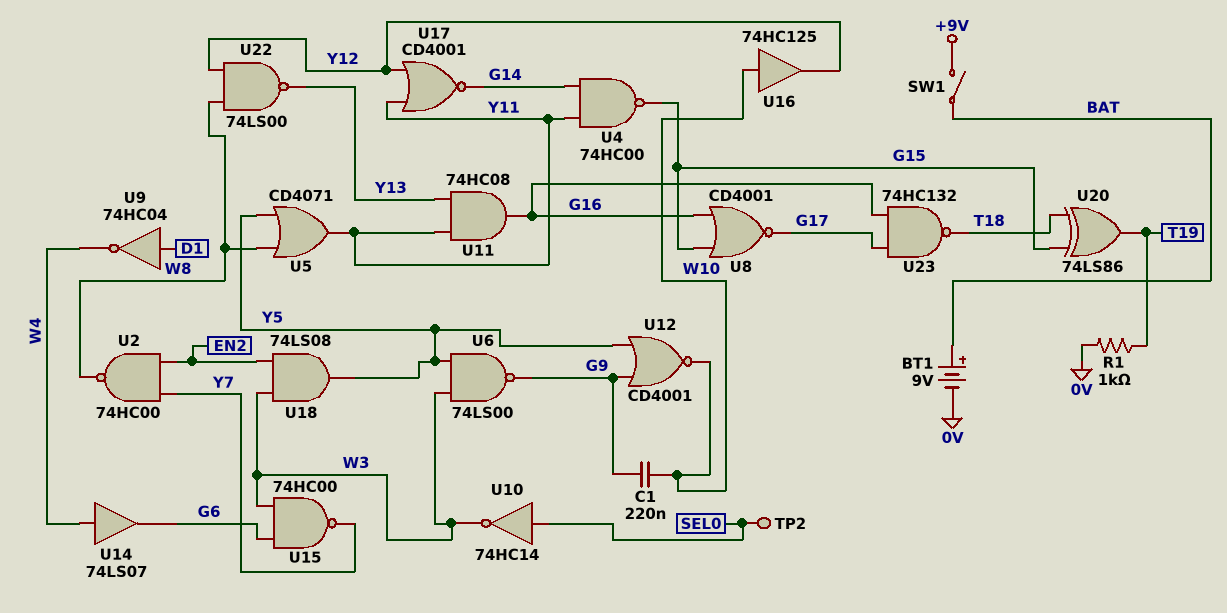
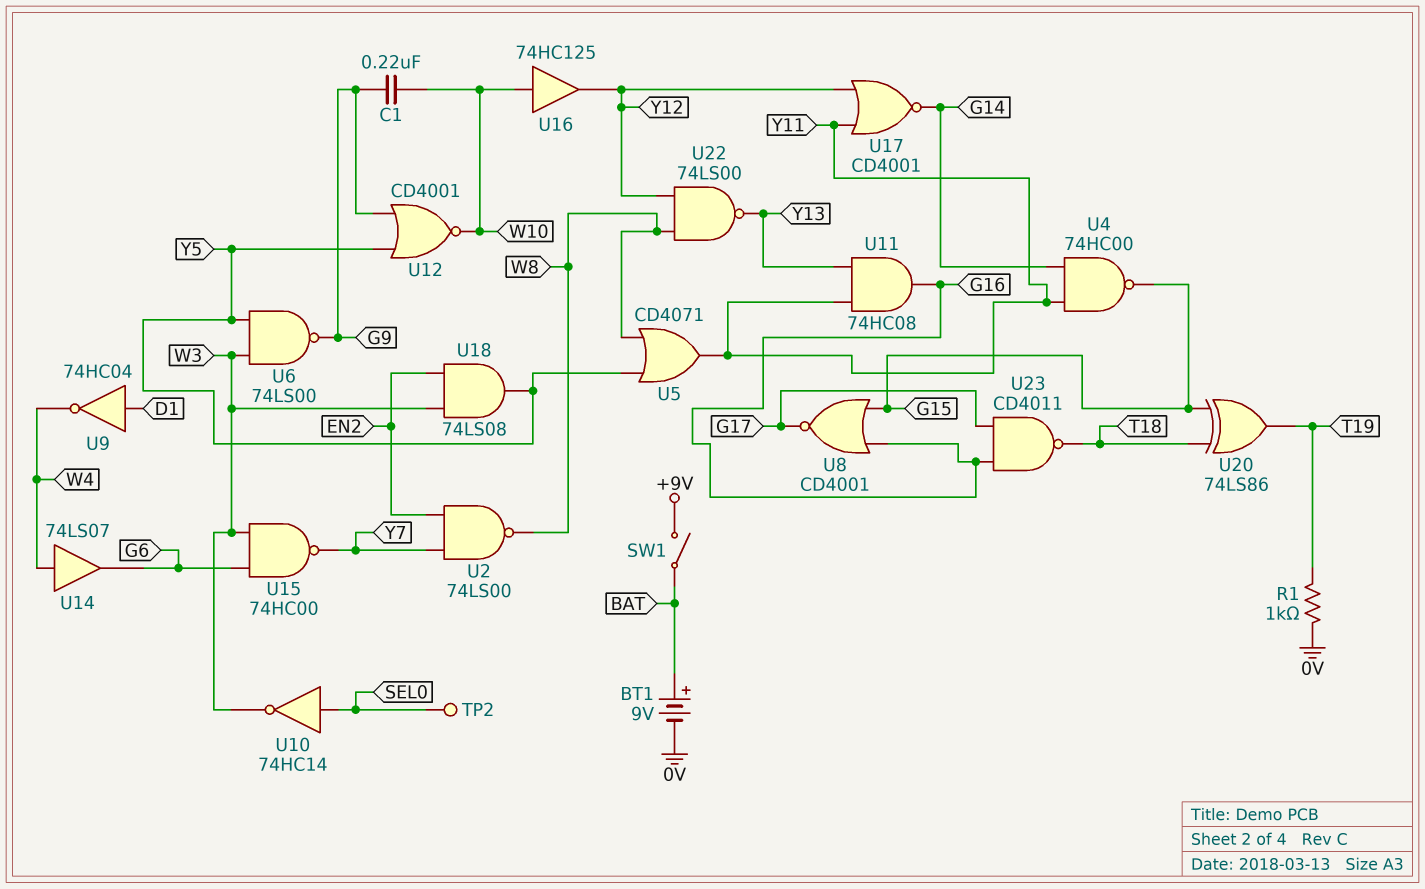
U2: NAND 74HC00 (in EN2, in Y7, out W8) -> NAND 74LS00 (in EN2, in Y7, out W8)
U23: NAND 74HC132 (in G16, in G17, out T18) -> NAND CD4011 (in G16, in G17, out T18)

